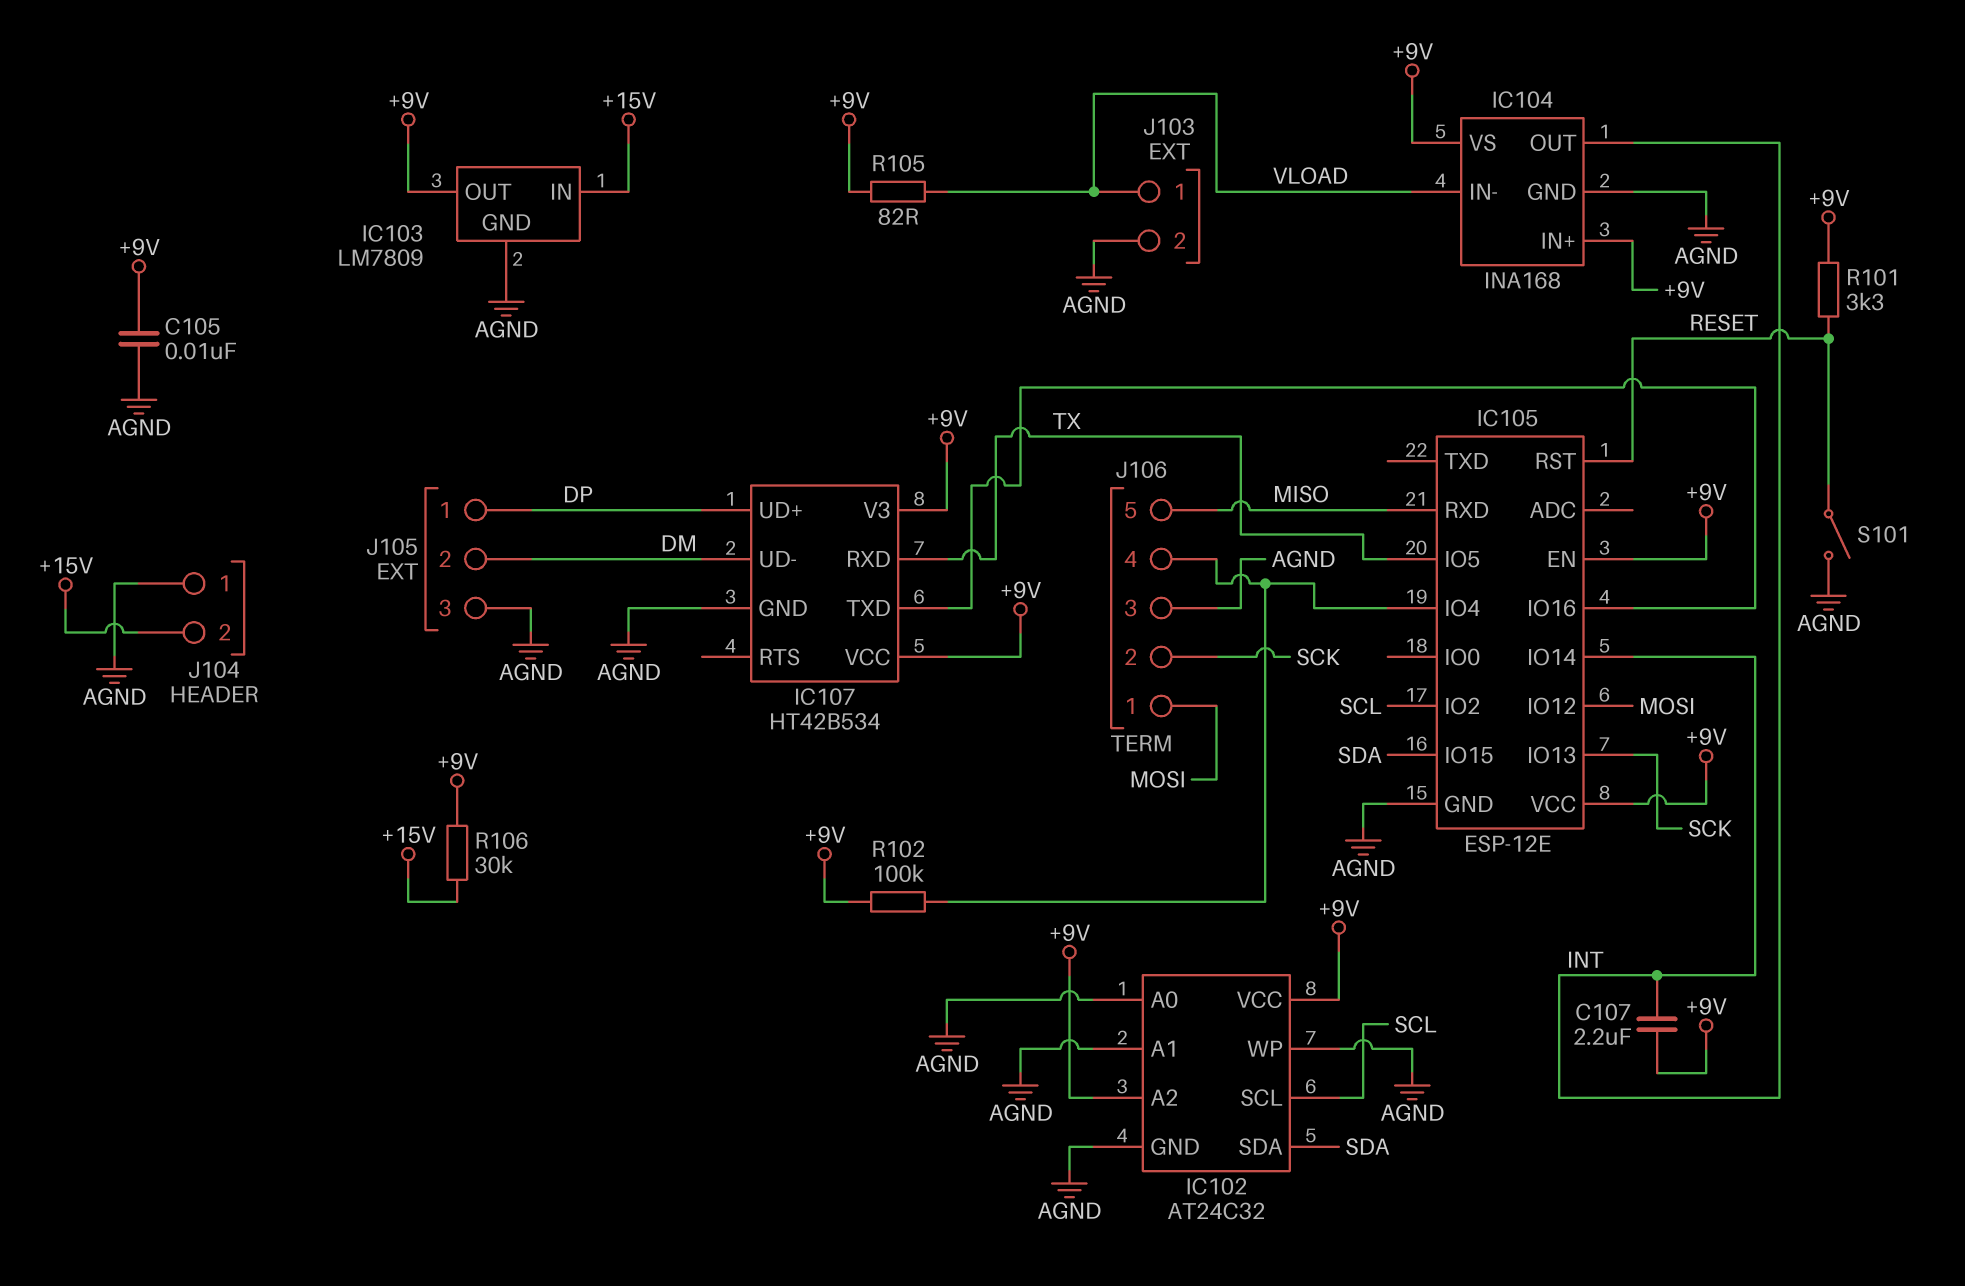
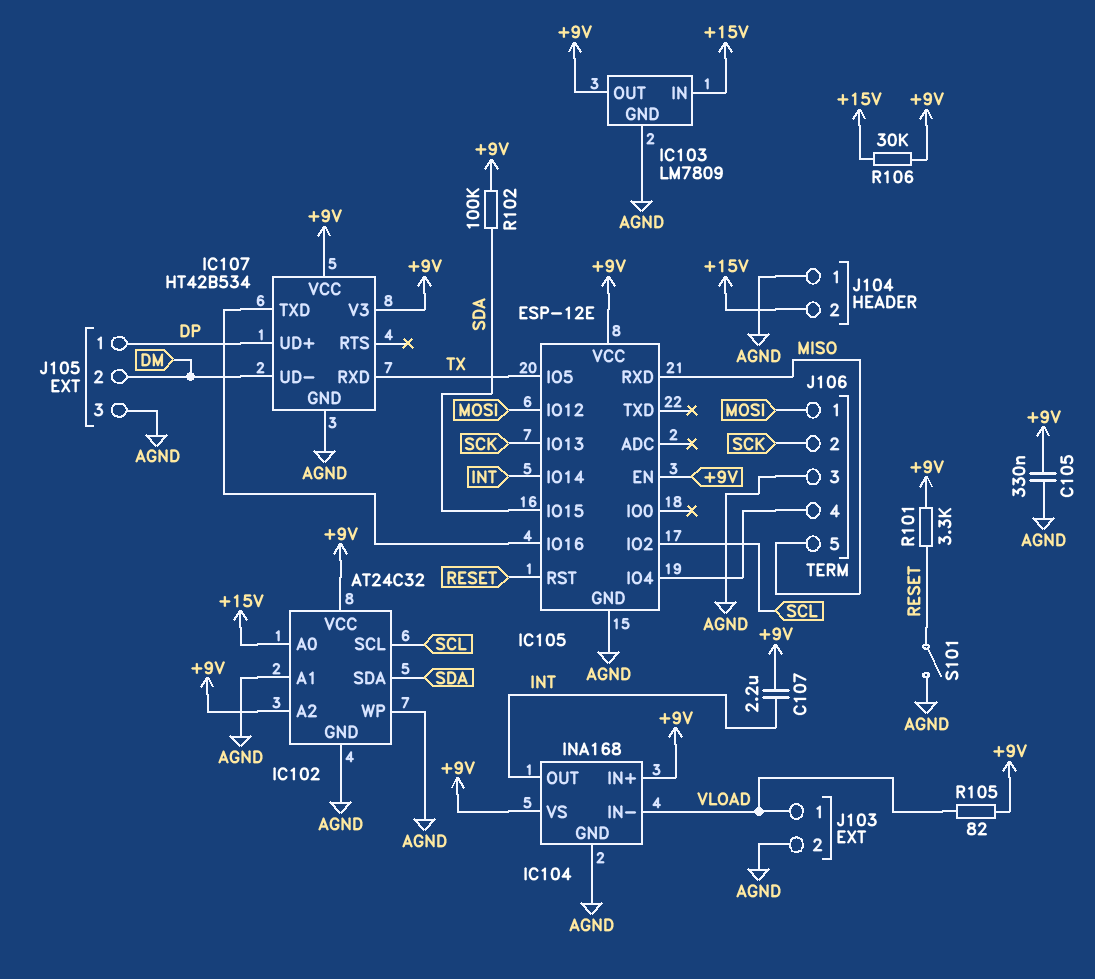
C105: 10nF (+9V, AGND) -> 330nF (+9V, AGND)
IC102 pin A0: AGND -> +15V
R102: 100k (+9V, IC105/IO4) -> 100k (+9V, SDA)

